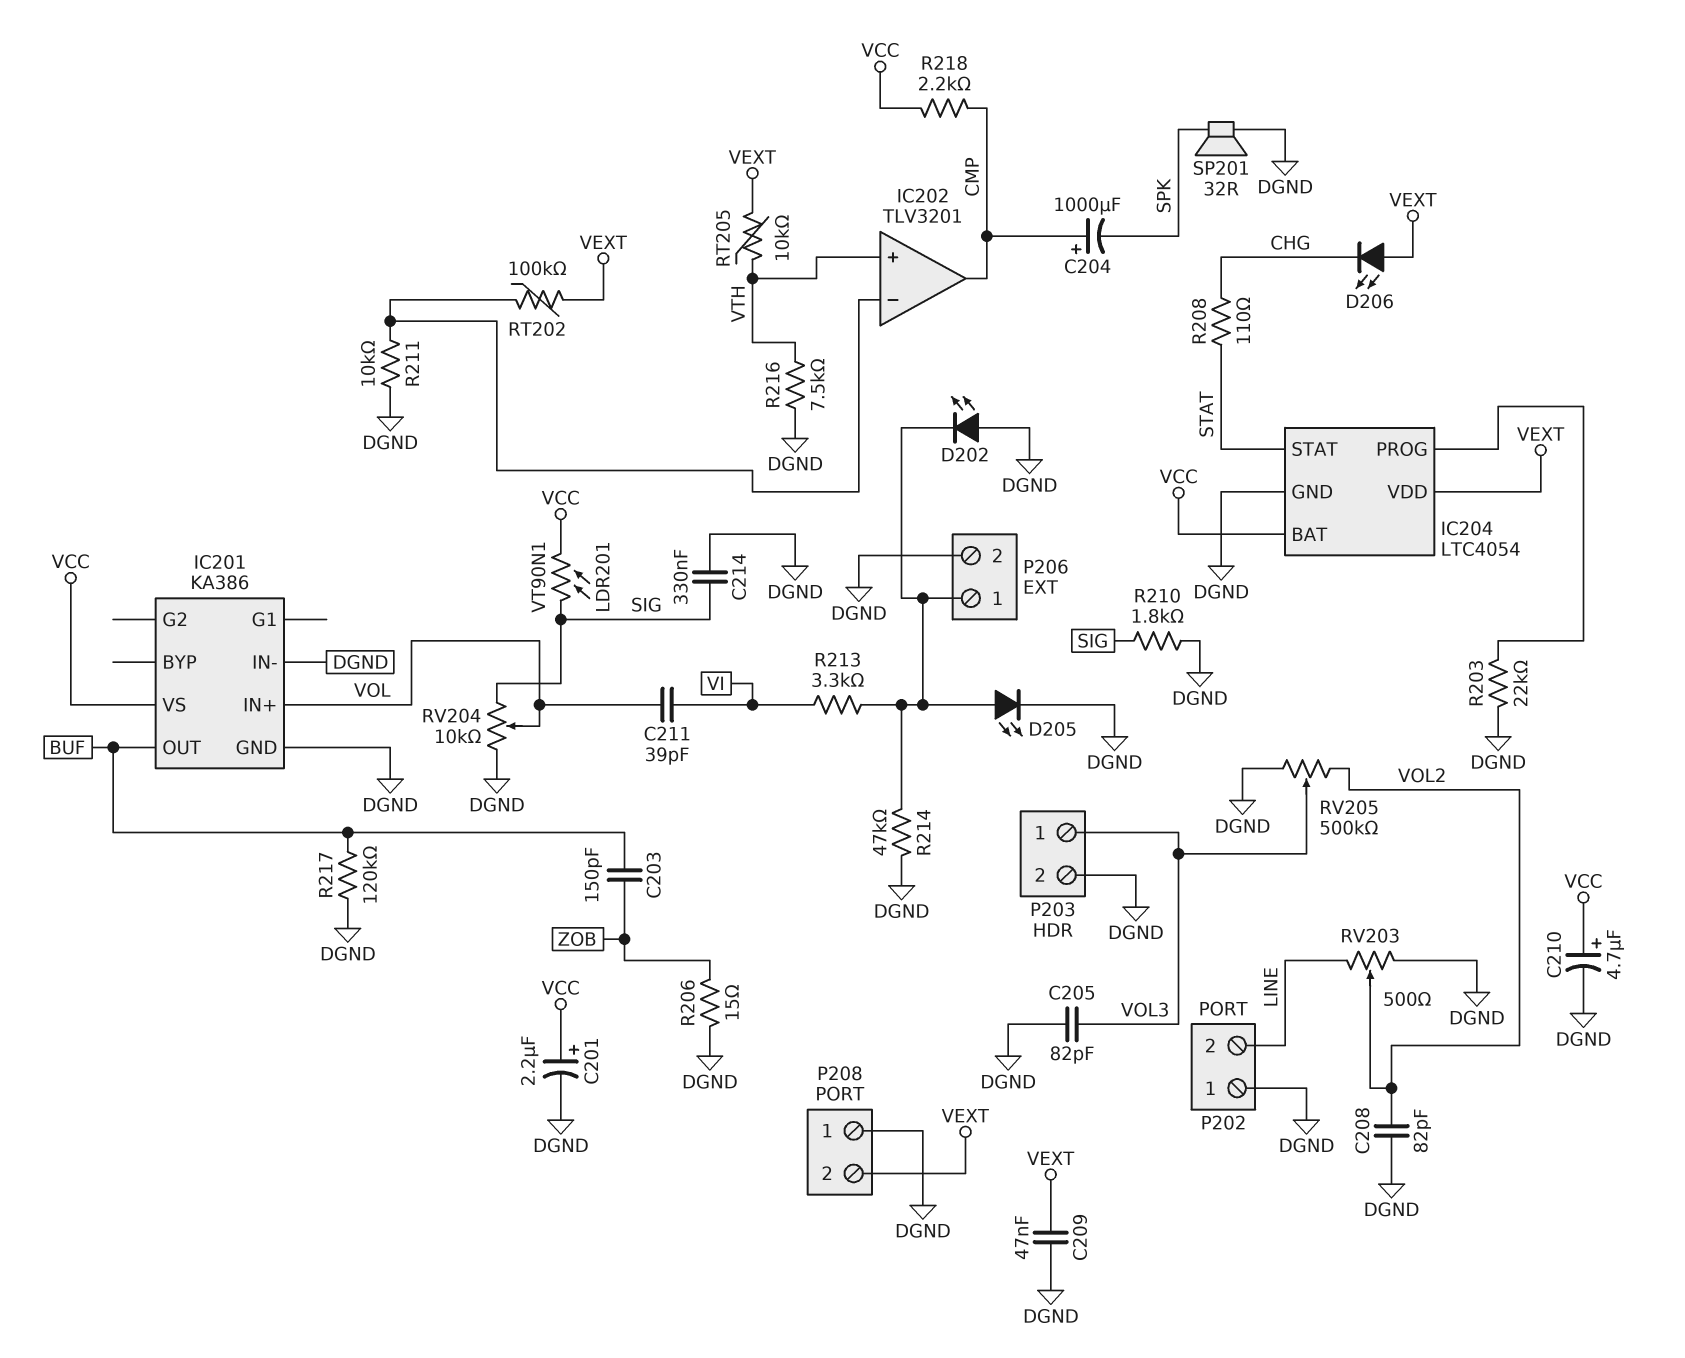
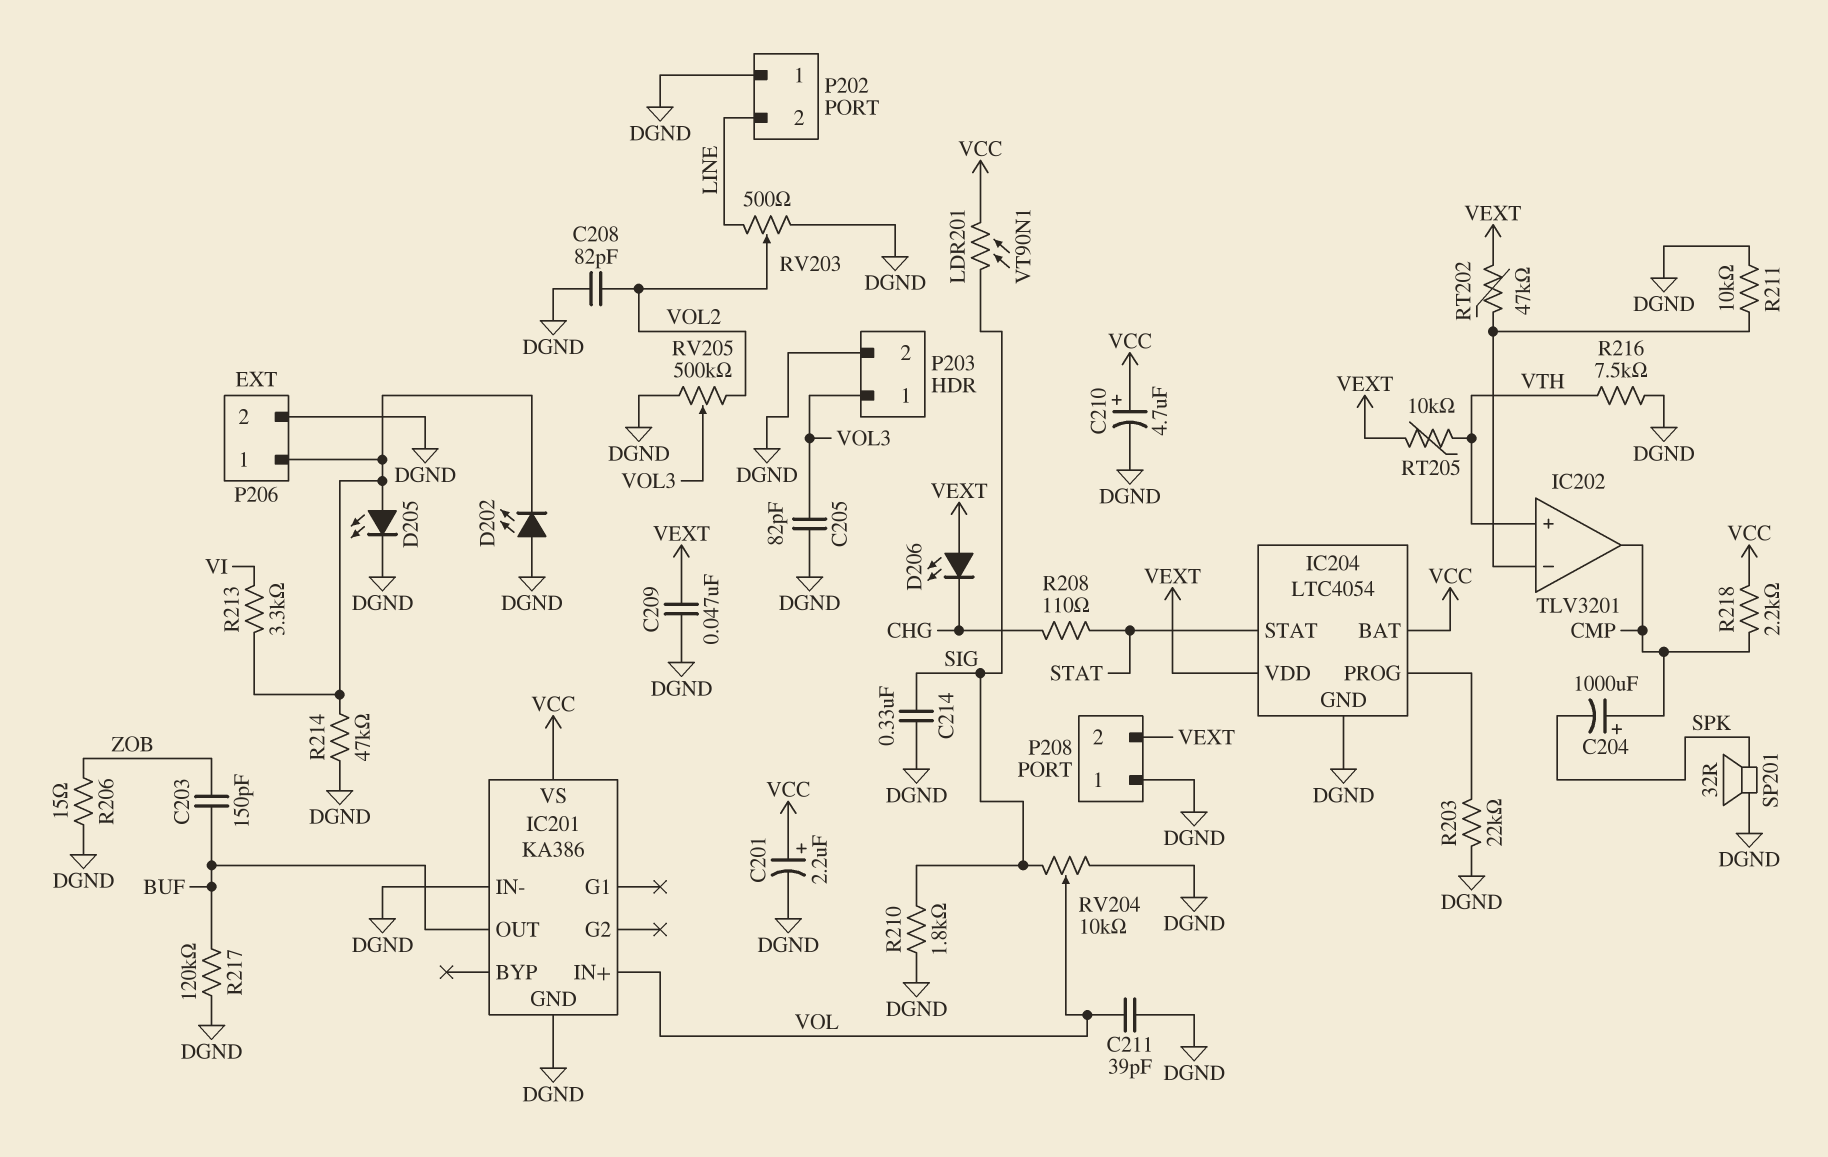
C211: 39pF (VI, VOL) -> 39pF (DGND, VOL)
RT202: 100k (IC202/in-, VEXT) -> 47k (IC202/in-, VEXT)

